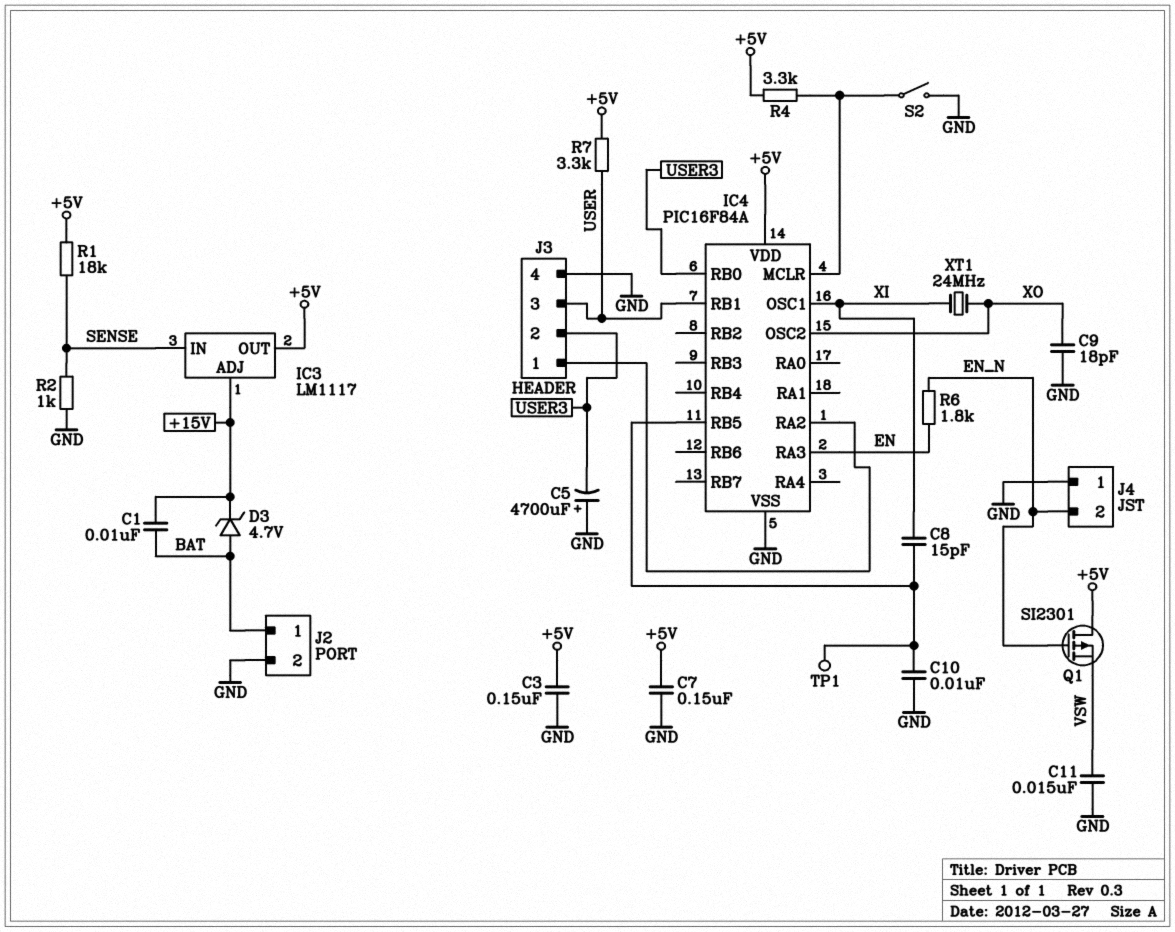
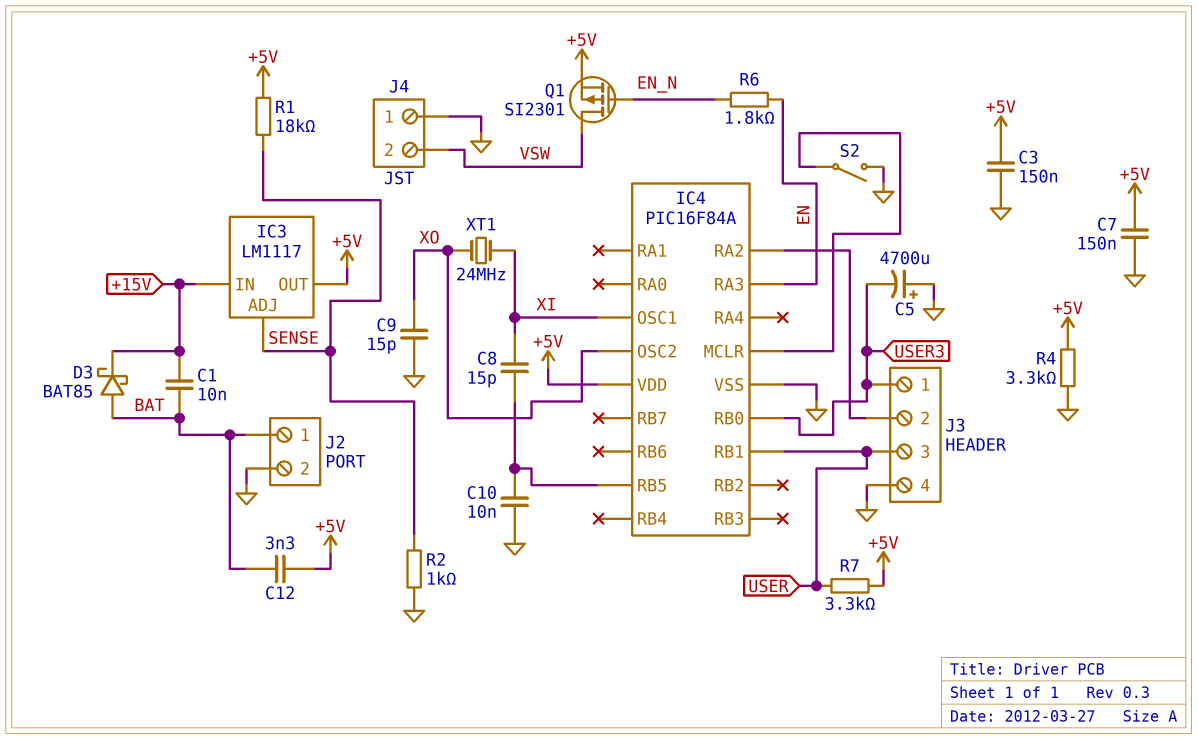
C9: 18pF (GND, XO) -> 15pF (GND, XO)
C11: 15nF (GND, VSW) -> none
C12: none -> 3.3nF (+5V, BAT)
D3: zener 4.7V (A BAT, K +15V) -> schottky BAT85 (A BAT, K +15V)
IC3 pin ADJ: +15V -> SENSE
IC3 pin IN: SENSE -> +15V
J3 pin 1: IC4/RA2 -> USER3
J3 pin 2: USER3 -> IC4/RA2
J4 pin 2: EN_N -> VSW
Q1: PMOS SI2301 (G EN_N, D +5V, S VSW) -> PMOS SI2301 (G EN_N, D VSW, S +5V)
R4: 3.3k (+5V, IC4/MCLR) -> 3.3k (+5V, GND)
TP1: test point (IC4/RB5) -> none

